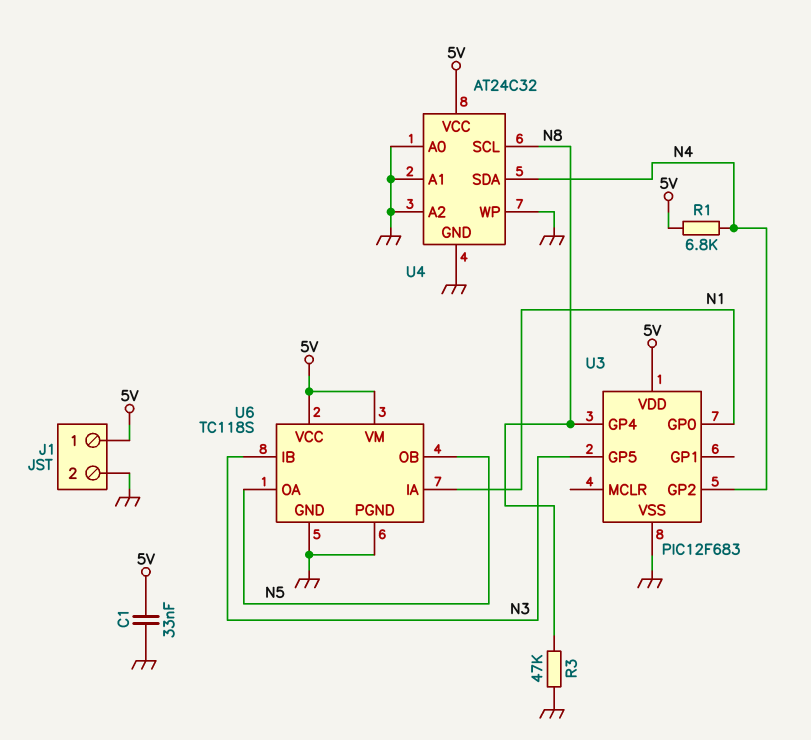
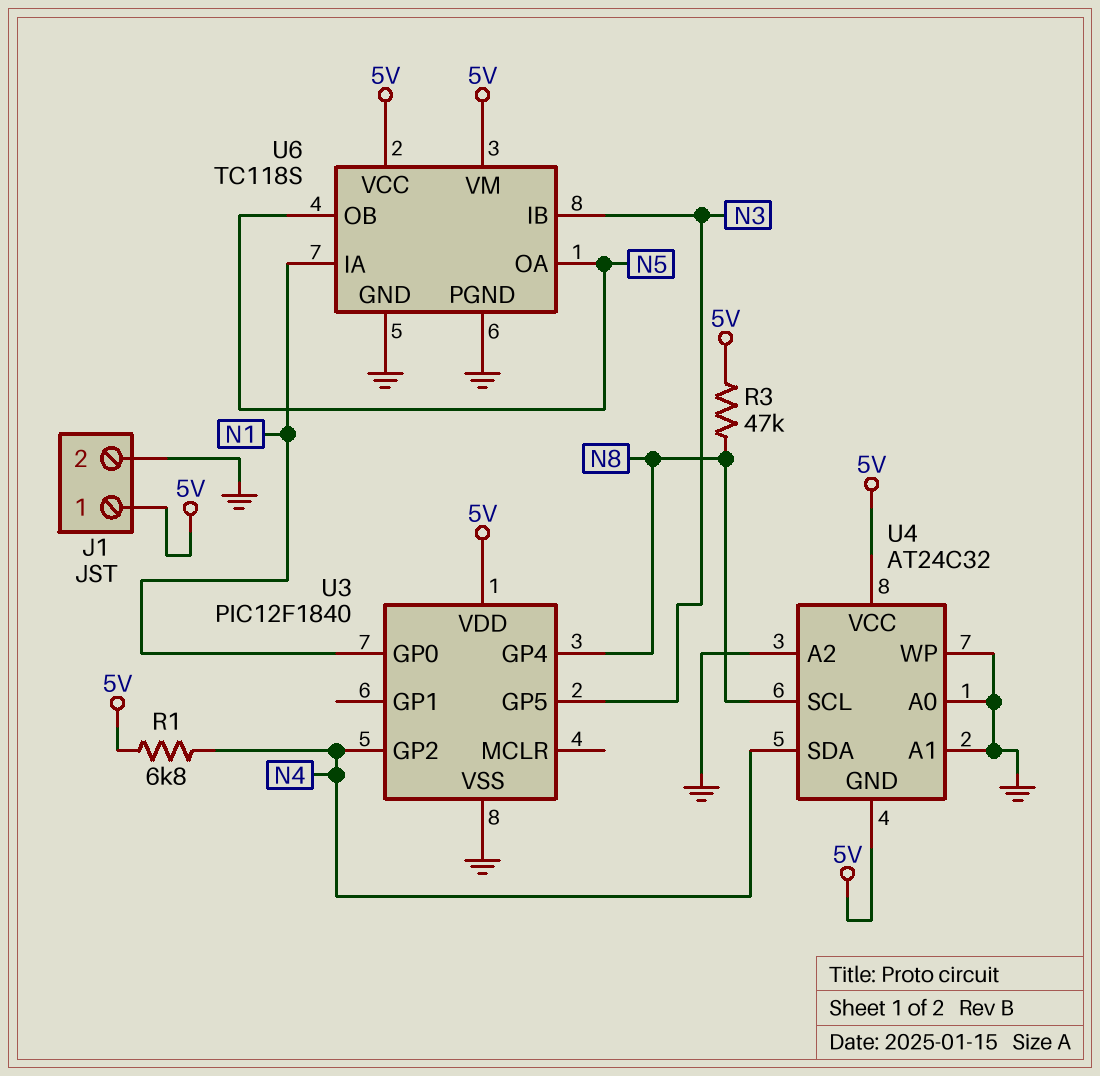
C1: 33nF (5V, GND) -> none
R3: 47k (GND, N8) -> 47k (5V, N8)
U3: PIC12F683 -> PIC12F1840
U4 pin GND: GND -> 5V

